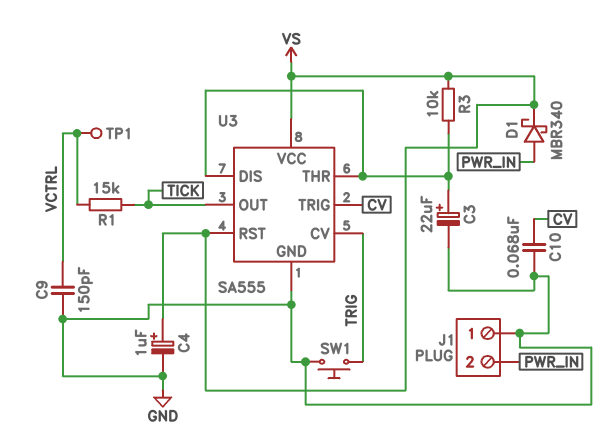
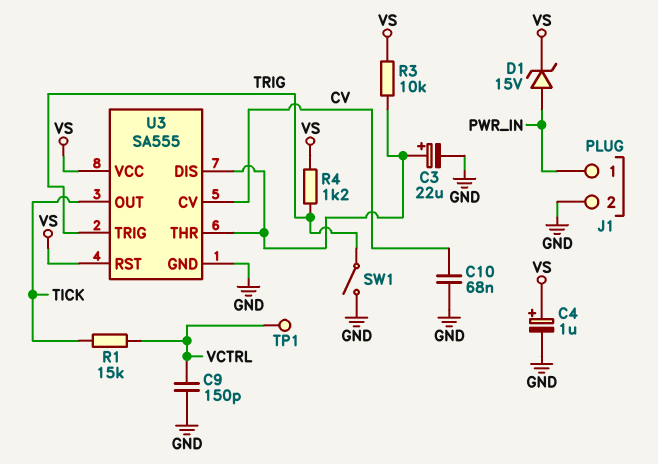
D1: schottky MBR340 (A PWR_IN, K VS) -> zener 15V (A PWR_IN, K VS)
J1 pin 1: GND -> PWR_IN
J1 pin 2: PWR_IN -> GND
R4: none -> 1.2k (TRIG, VS)
SW1: button (GND, TRIG) -> switch (GND, TRIG)
U3 pin CV: TRIG -> CV
U3 pin TRIG: CV -> TRIG

